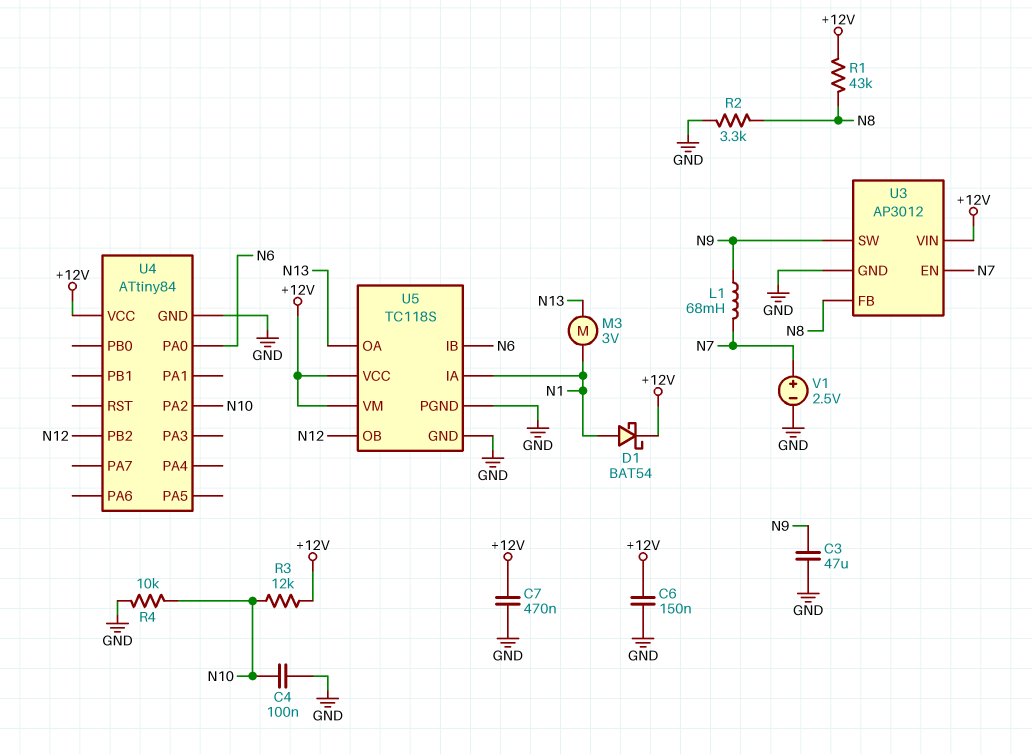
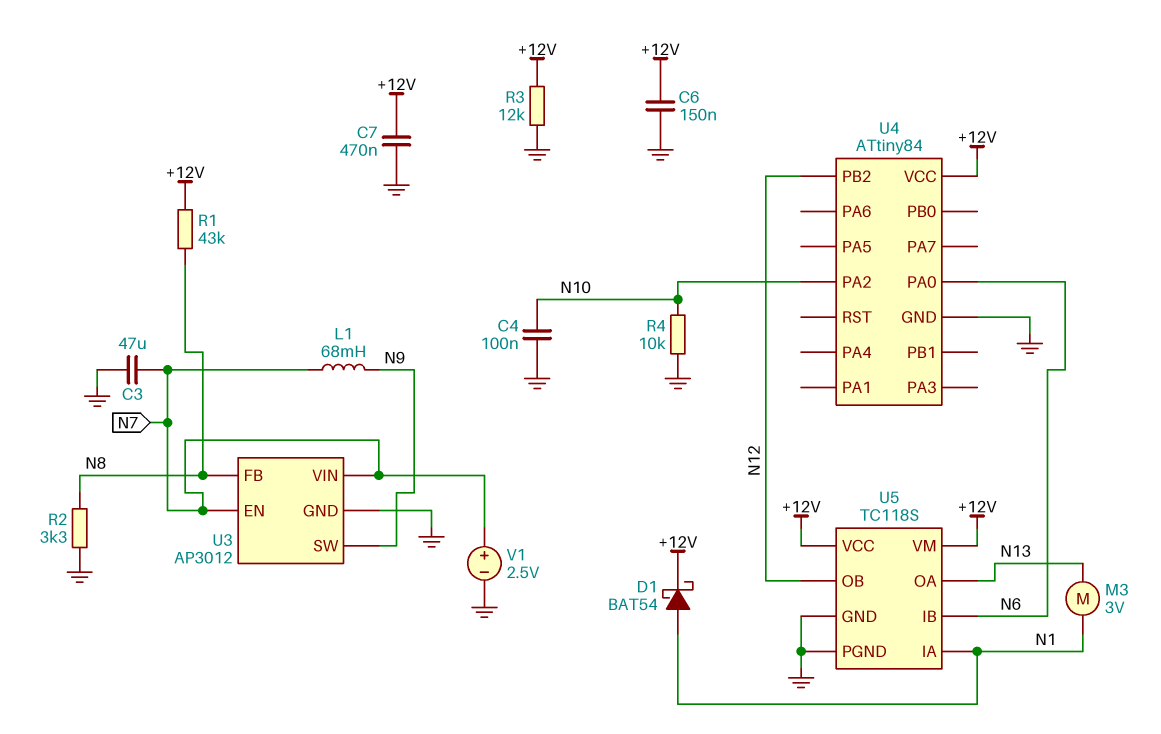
C3: 47uF (GND, N9) -> 47uF (GND, N7)
R3: 12k (+12V, N10) -> 12k (+12V, GND)
U3 pin VIN: +12V -> N7

